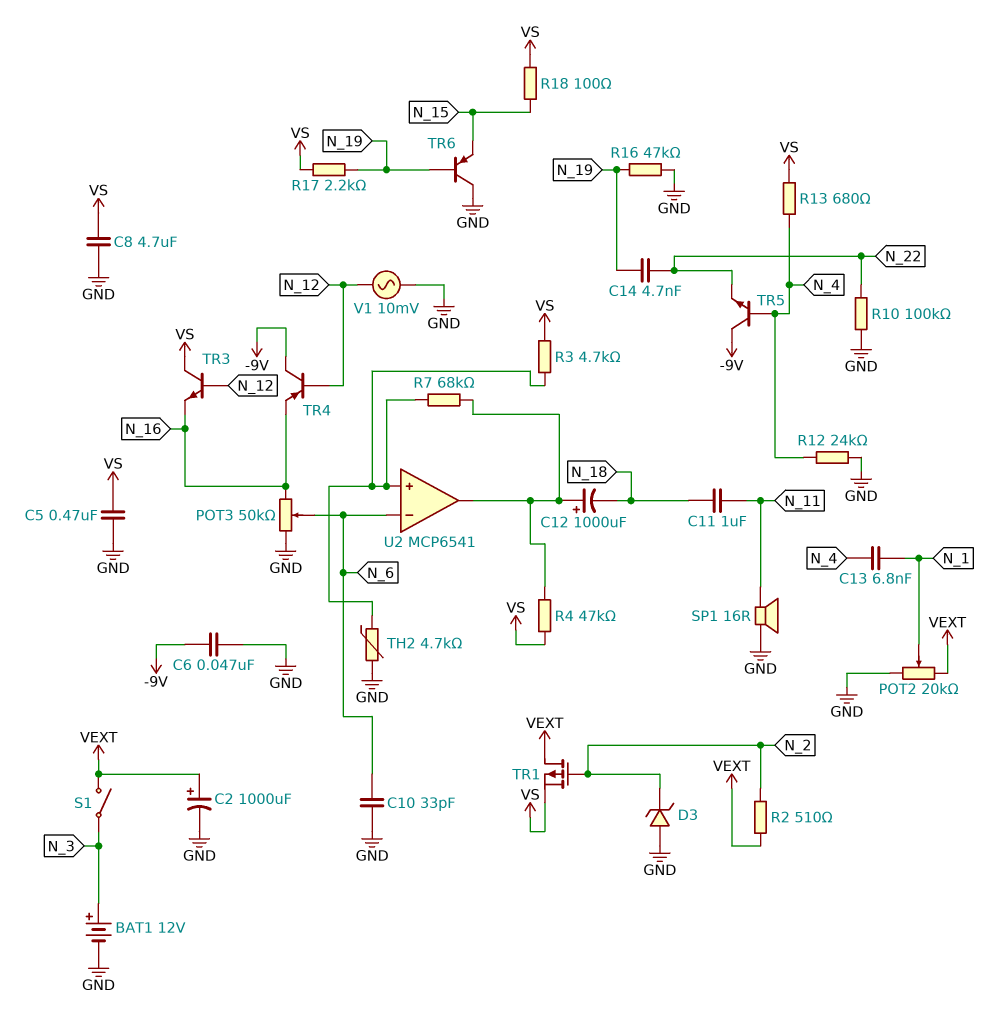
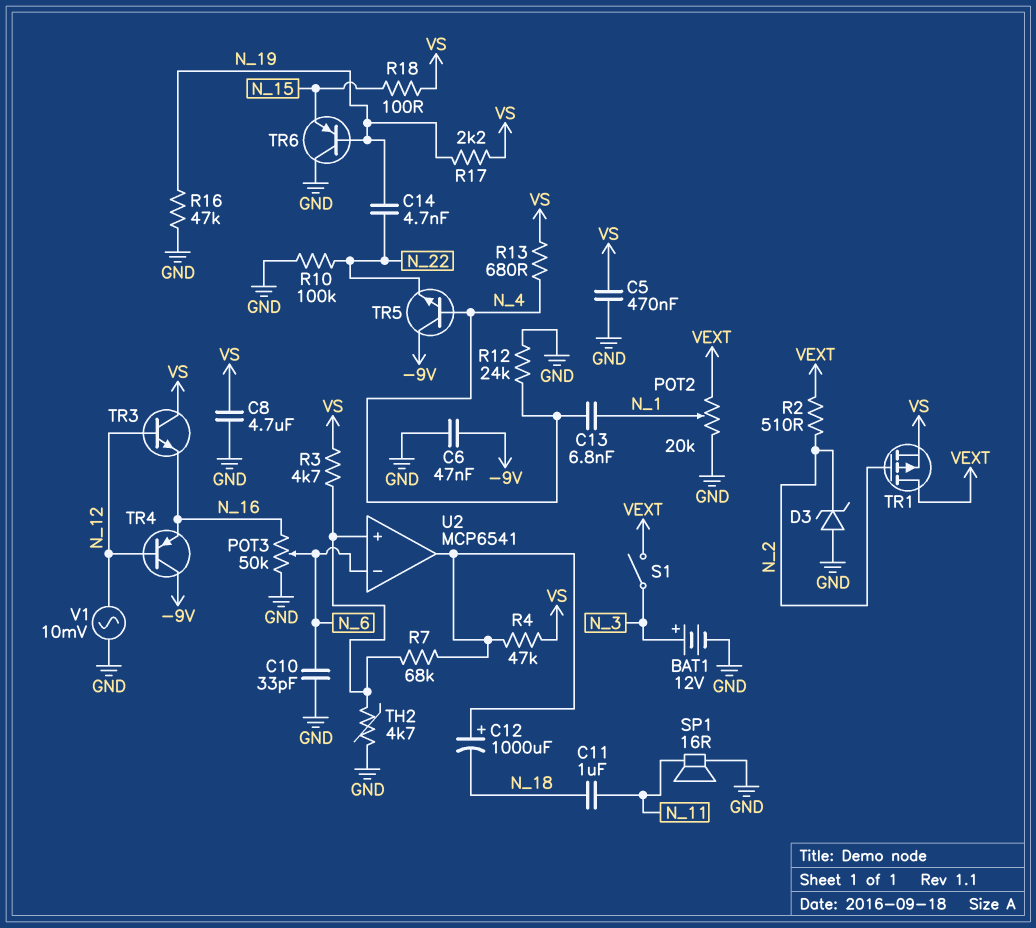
C2: 1000uF (plus VEXT, minus GND) -> none

